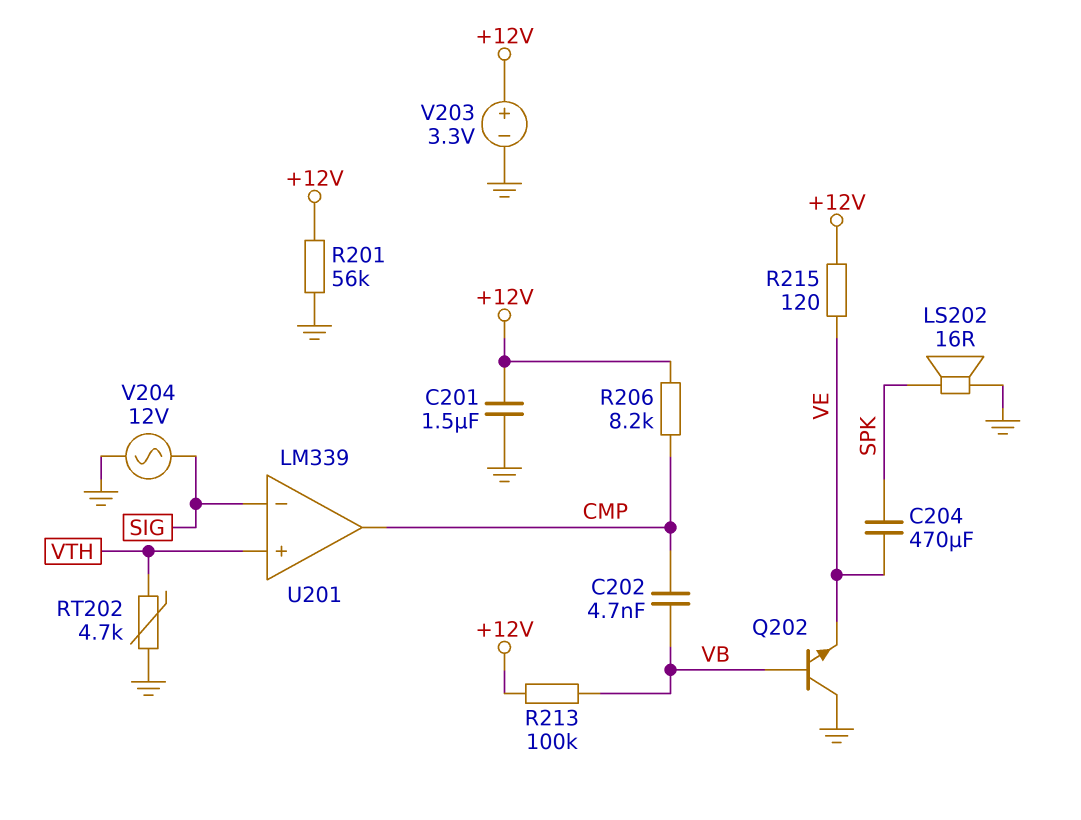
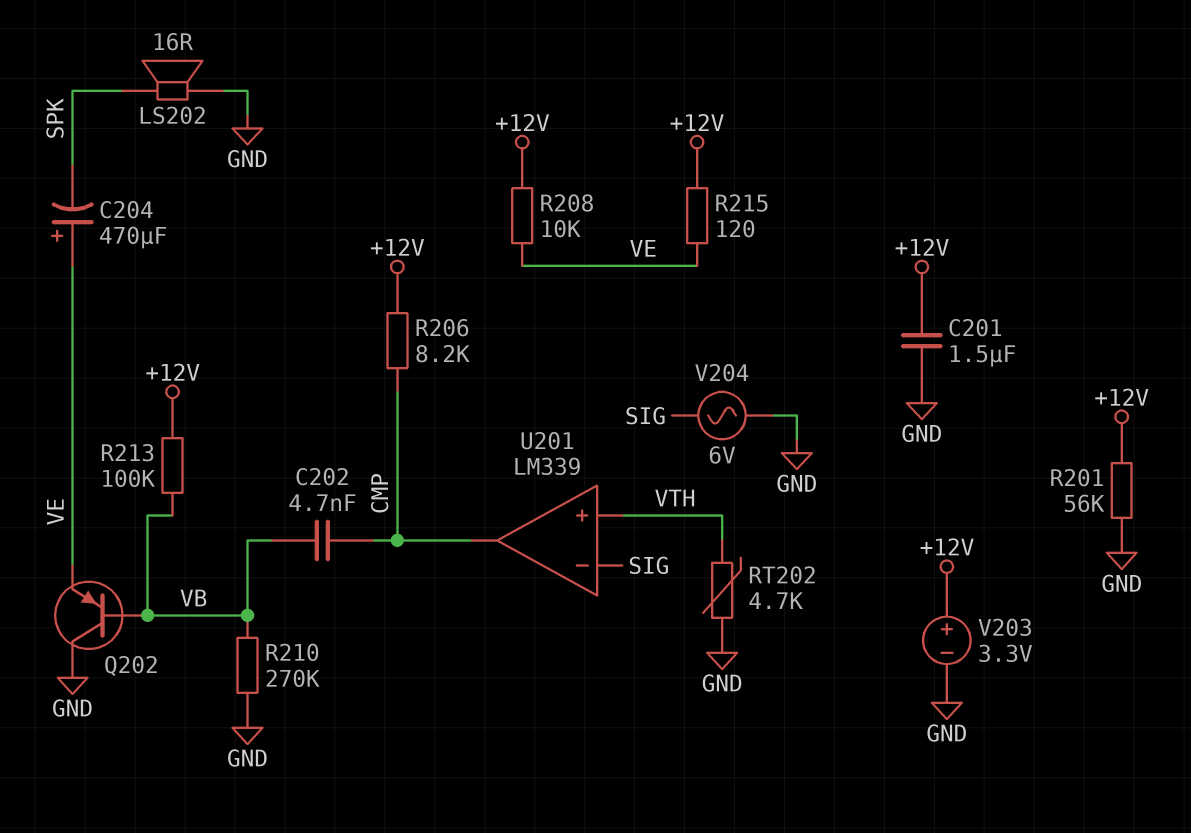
C204: 470uF (SPK, VE) -> 470uF (plus VE, minus SPK)
Q202: NPN (B VB, C GND, E VE) -> PNP (B VB, C GND, E VE)
R208: none -> 10k (+12V, VE)
R210: none -> 270k (GND, VB)
V204: AC 12V (GND, SIG) -> AC 6V (GND, SIG)

